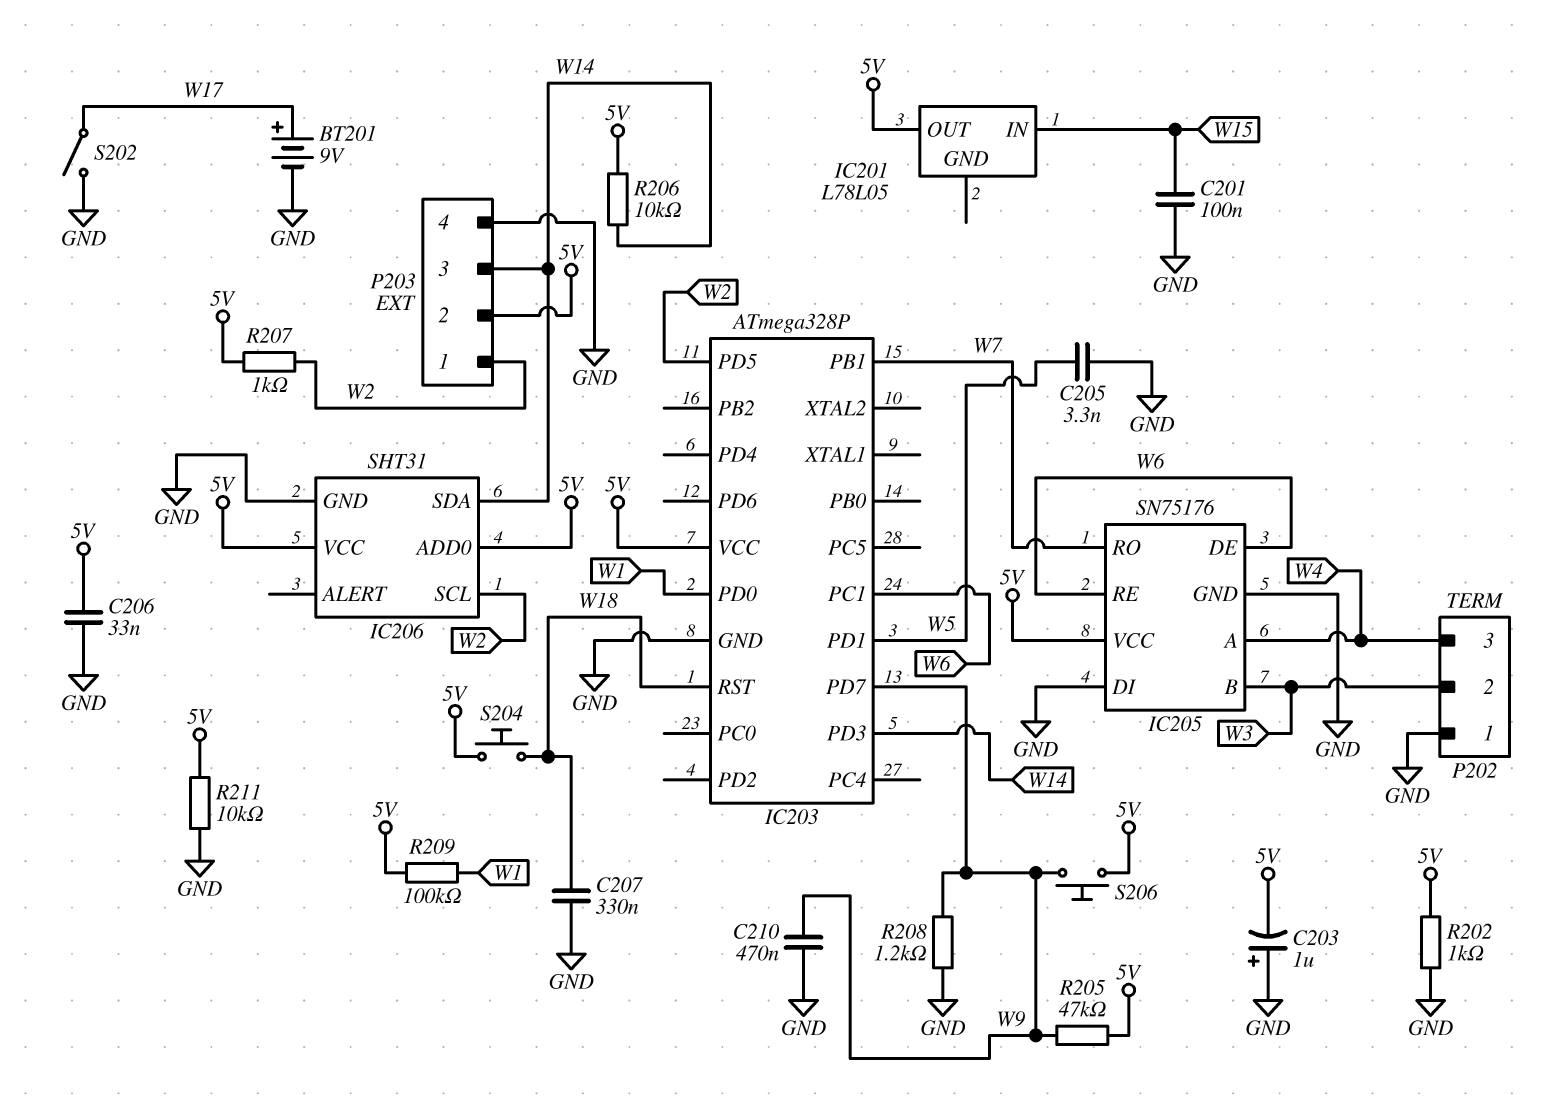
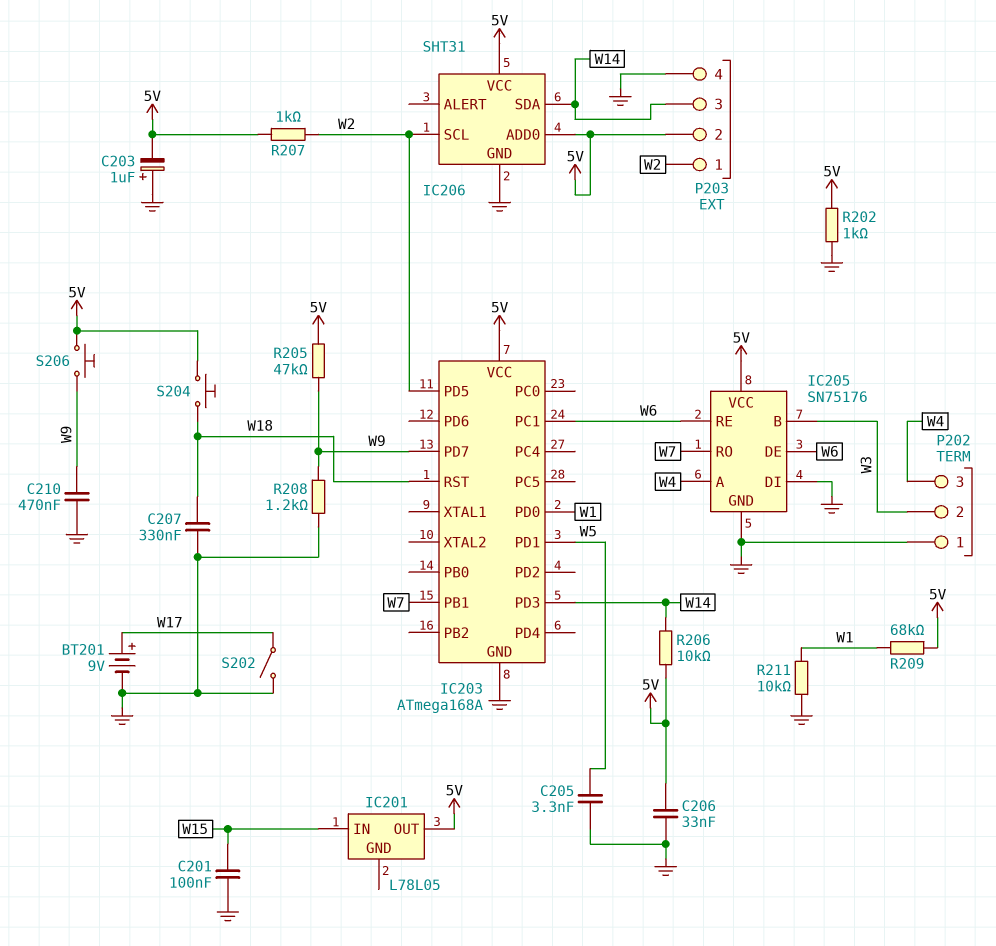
IC203: ATmega328P -> ATmega168A
R209: 100k (5V, W1) -> 68k (5V, W1)
R211: 10k (5V, GND) -> 10k (GND, W1)

